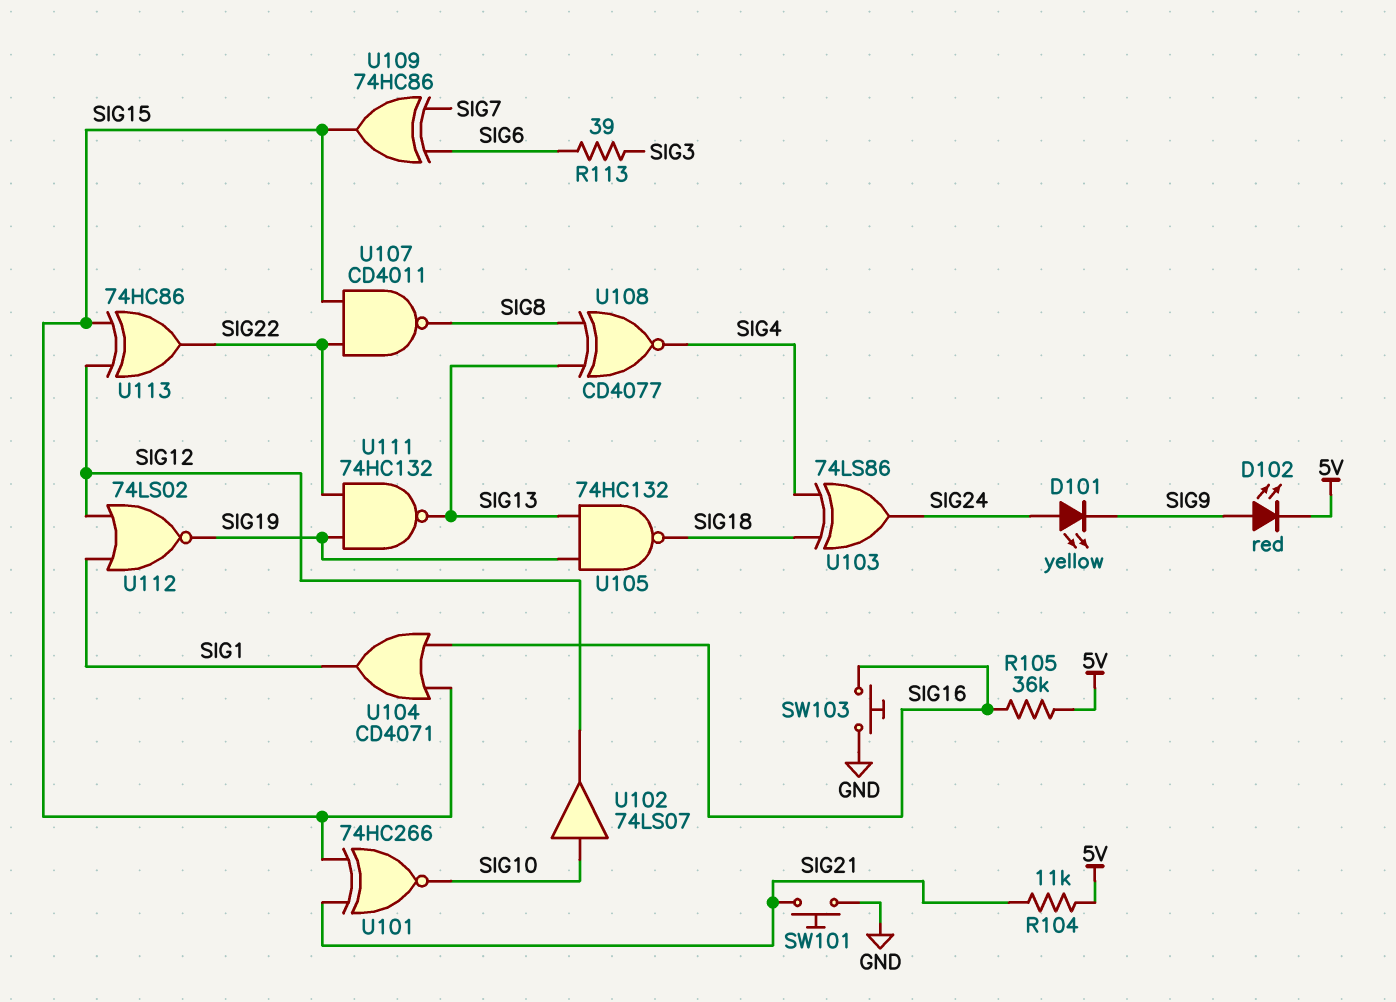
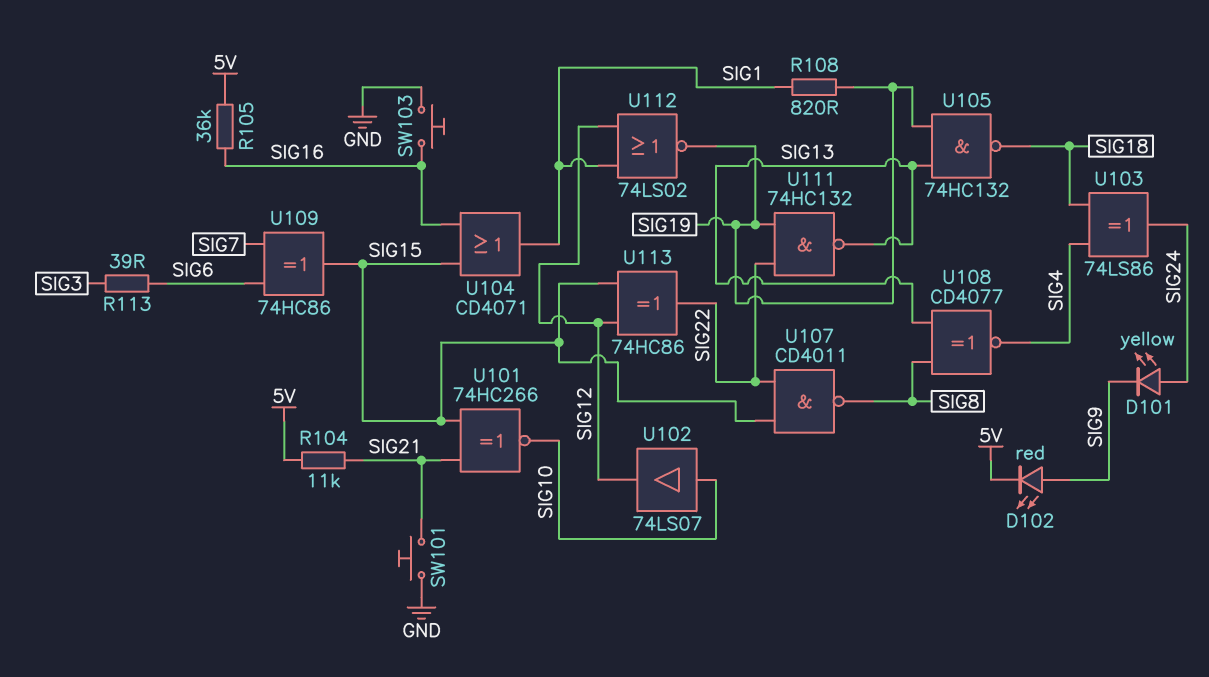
R108: none -> 820 (SIG1, SIG19)

